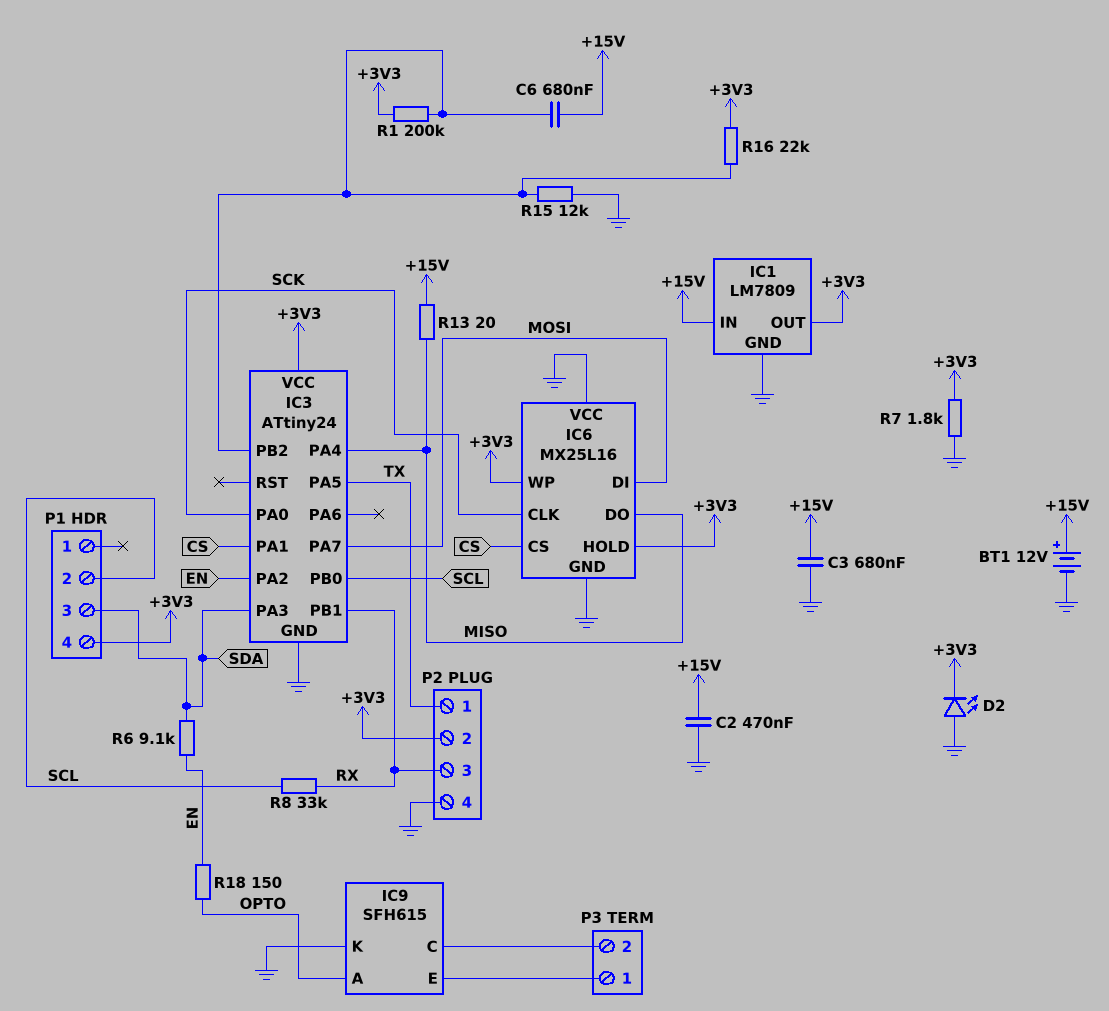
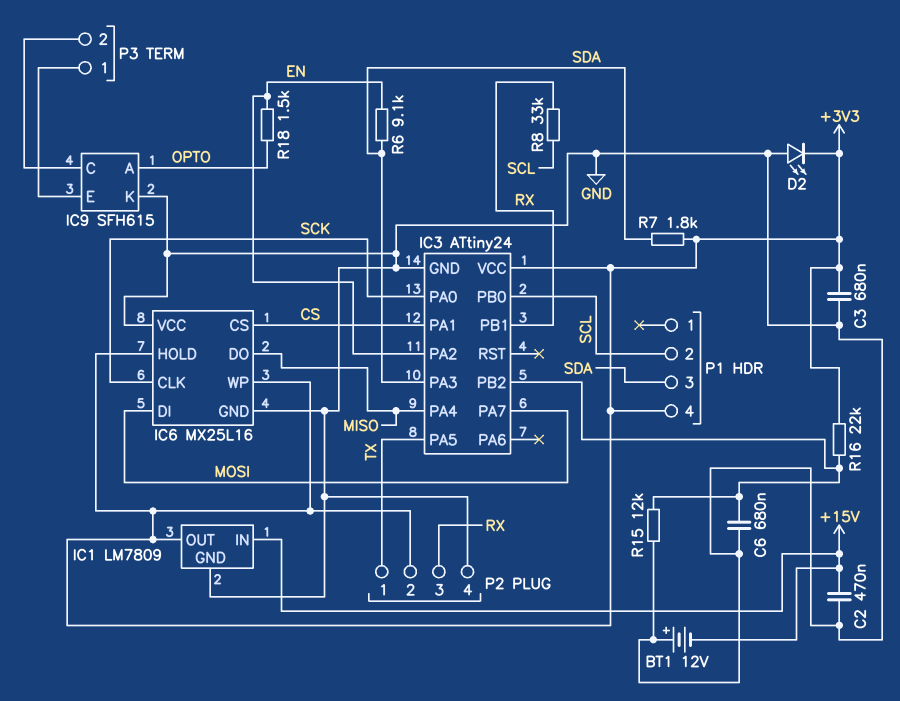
BT1: 12V (plus +15V, minus GND) -> 12V (plus GND, minus +15V)
C3: 680nF (+15V, GND) -> 680nF (+3V3, GND)
C6: 680nF (+15V, IC3/PB2) -> 680nF (GND, IC3/PB2)
R1: 200k (+3V3, IC3/PB2) -> none
R7: 1.8k (+3V3, GND) -> 1.8k (+3V3, SDA)
R13: 20 (+15V, MISO) -> none
R18: 150 (EN, OPTO) -> 1.5k (EN, OPTO)

